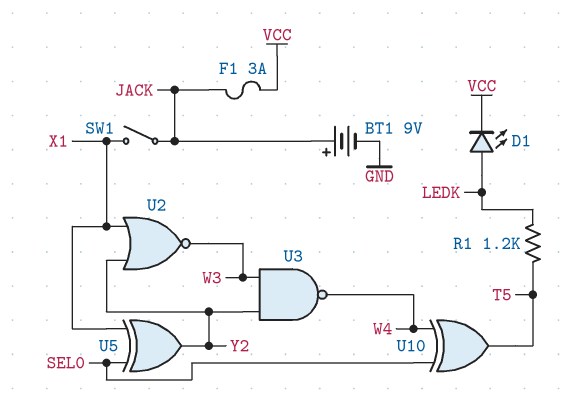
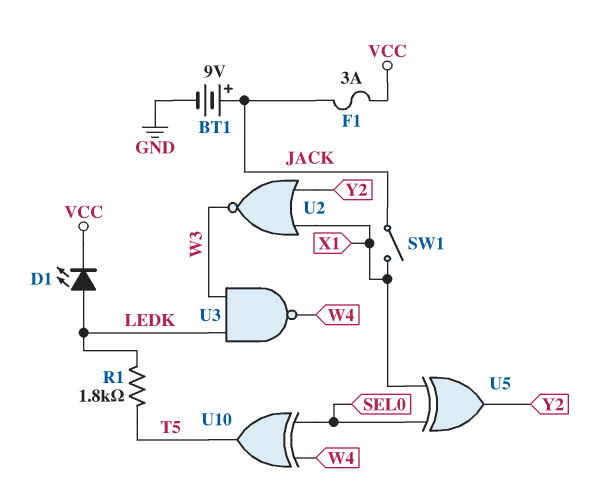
R1: 1.2k (LEDK, T5) -> 1.8k (LEDK, T5)
U3: NAND (in W3, in Y2, out W4) -> NAND (in LEDK, in W3, out W4)

